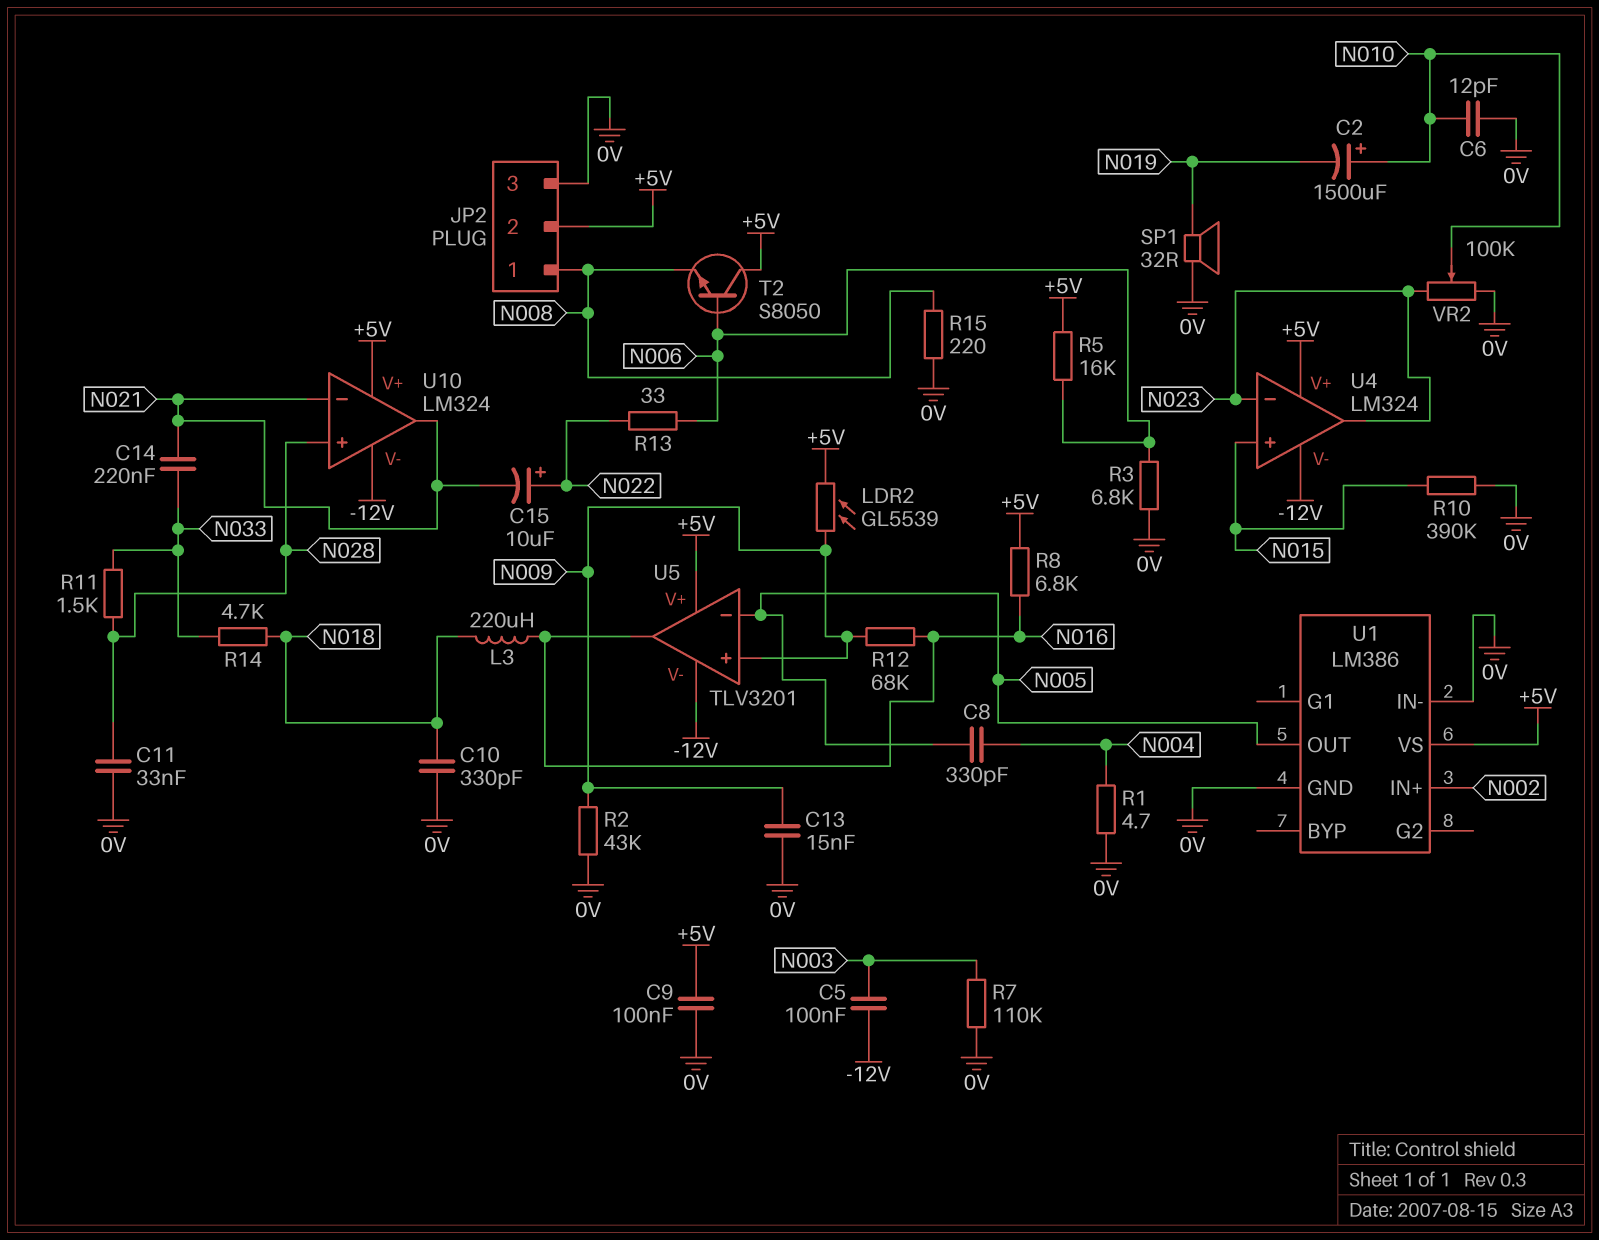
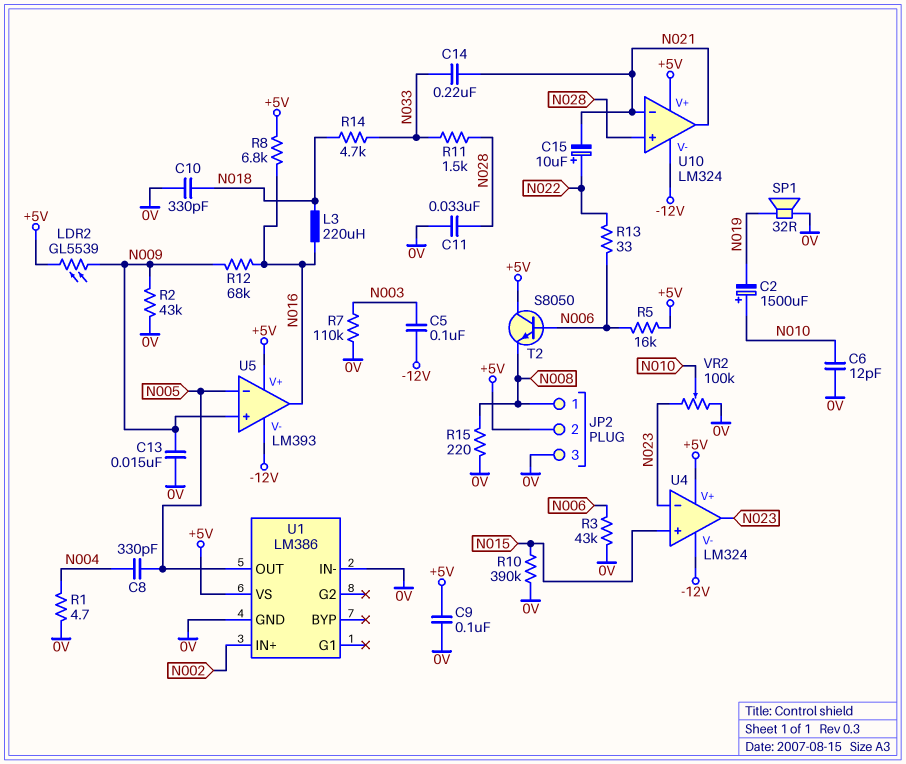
R3: 6.8k (0V, N006) -> 43k (0V, N006)
U5: TLV3201 -> LM393

